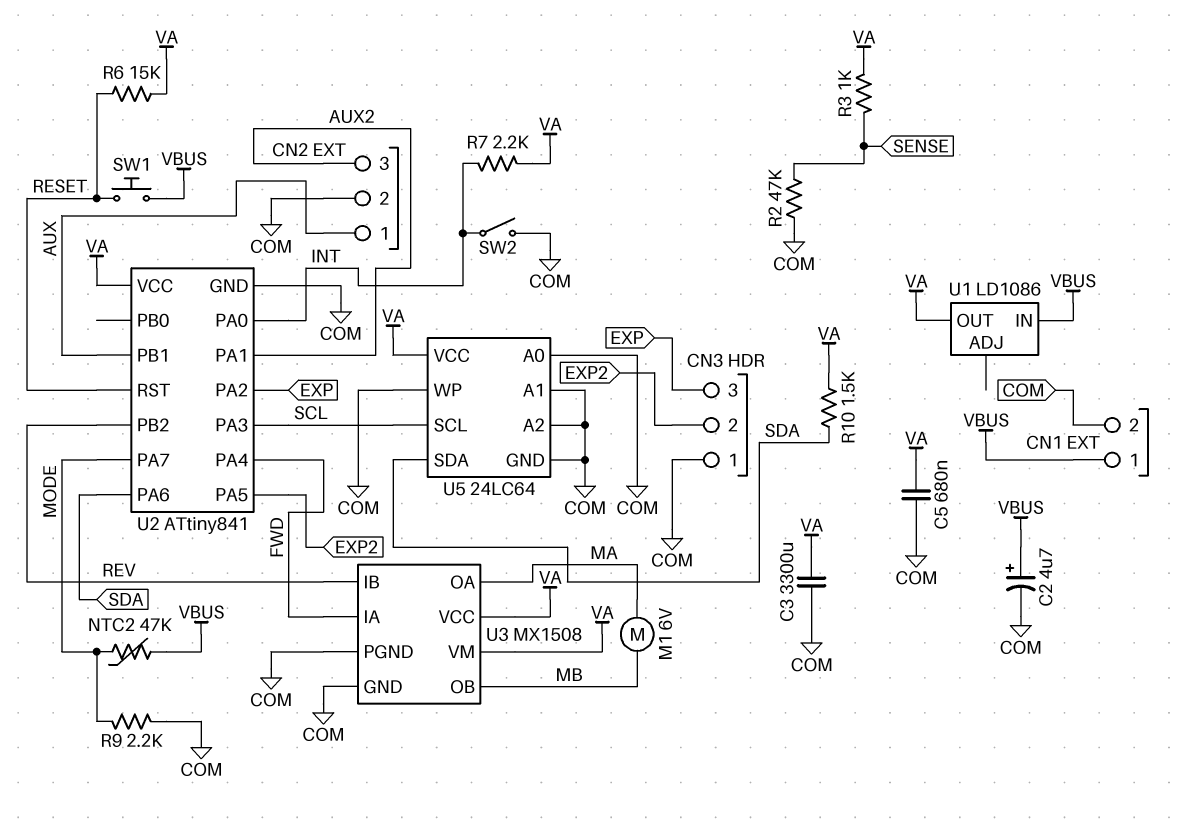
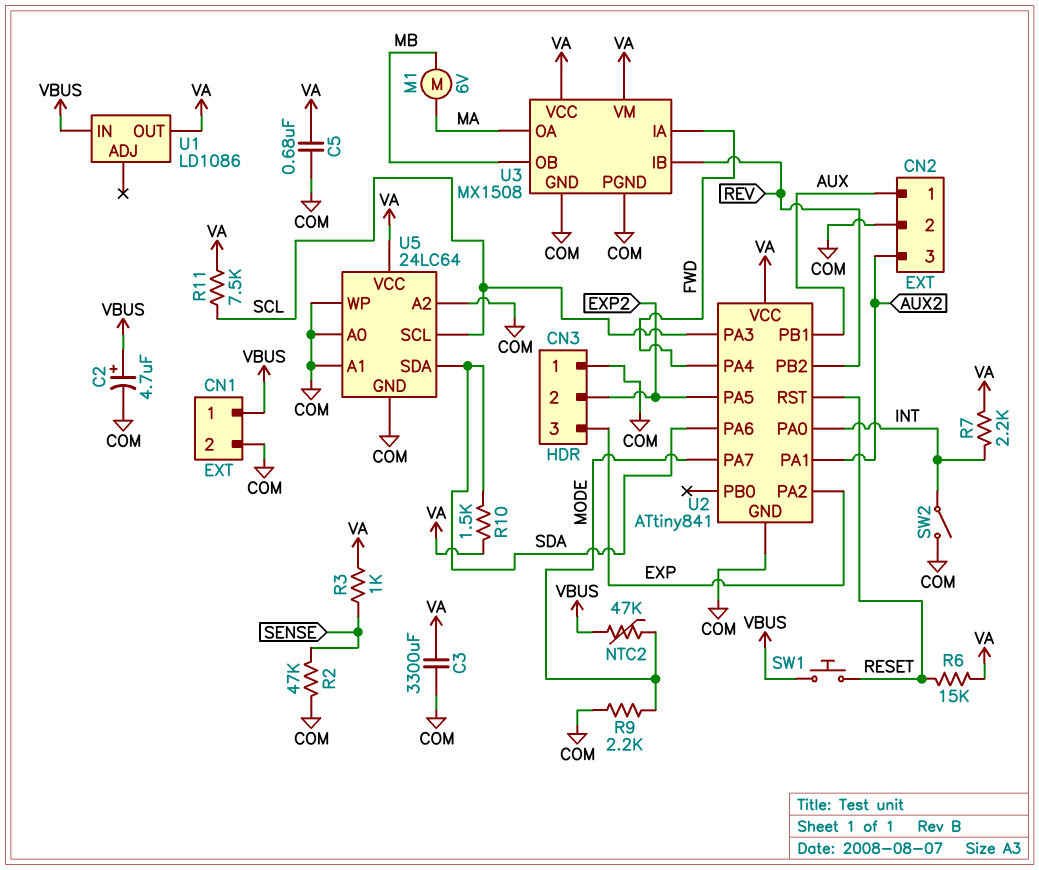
R11: none -> 7.5k (SCL, VA)

